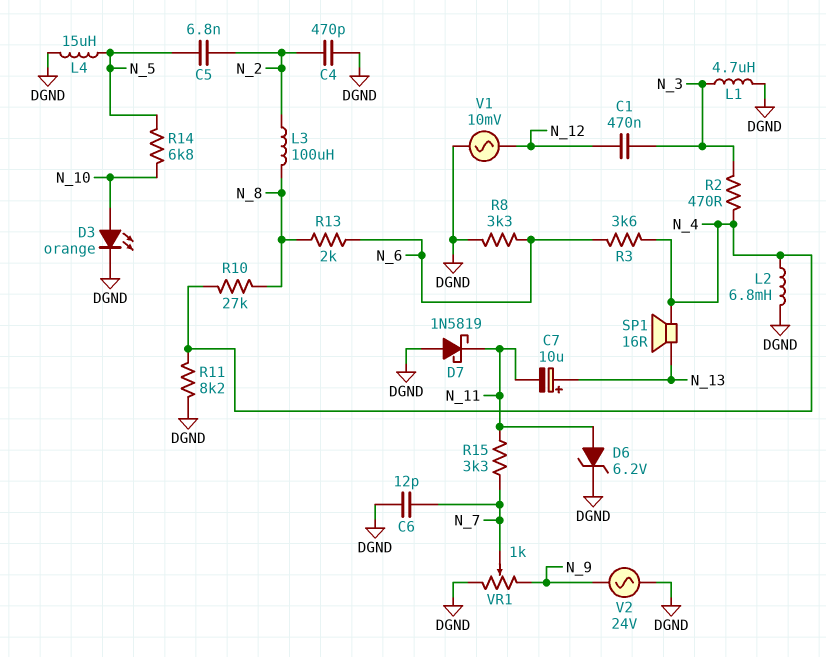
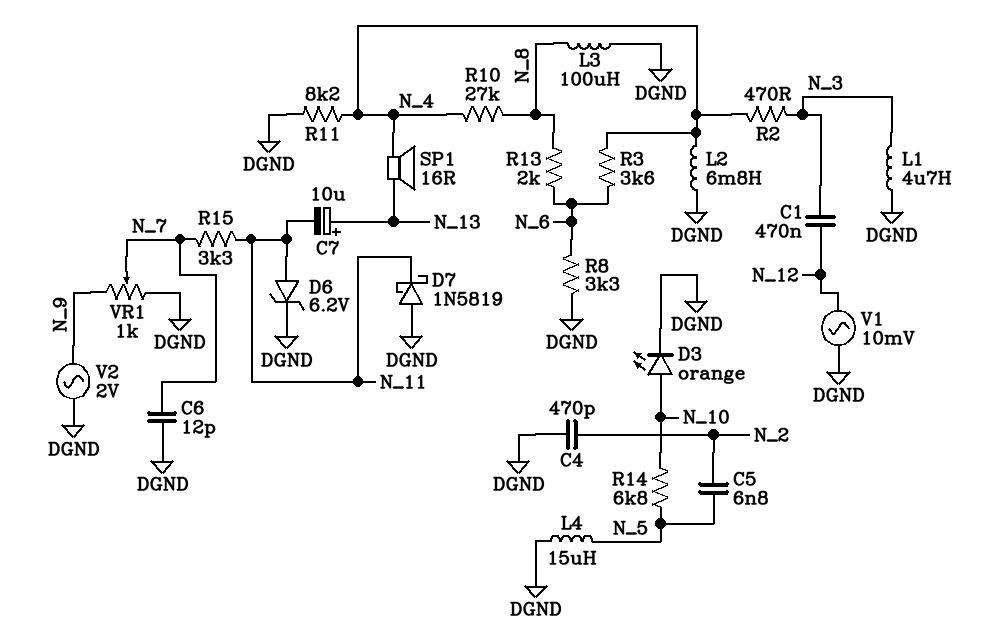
L3: 100uH (N_2, N_8) -> 100uH (DGND, N_8)
V2: AC 24V (DGND, N_9) -> AC 2V (DGND, N_9)

